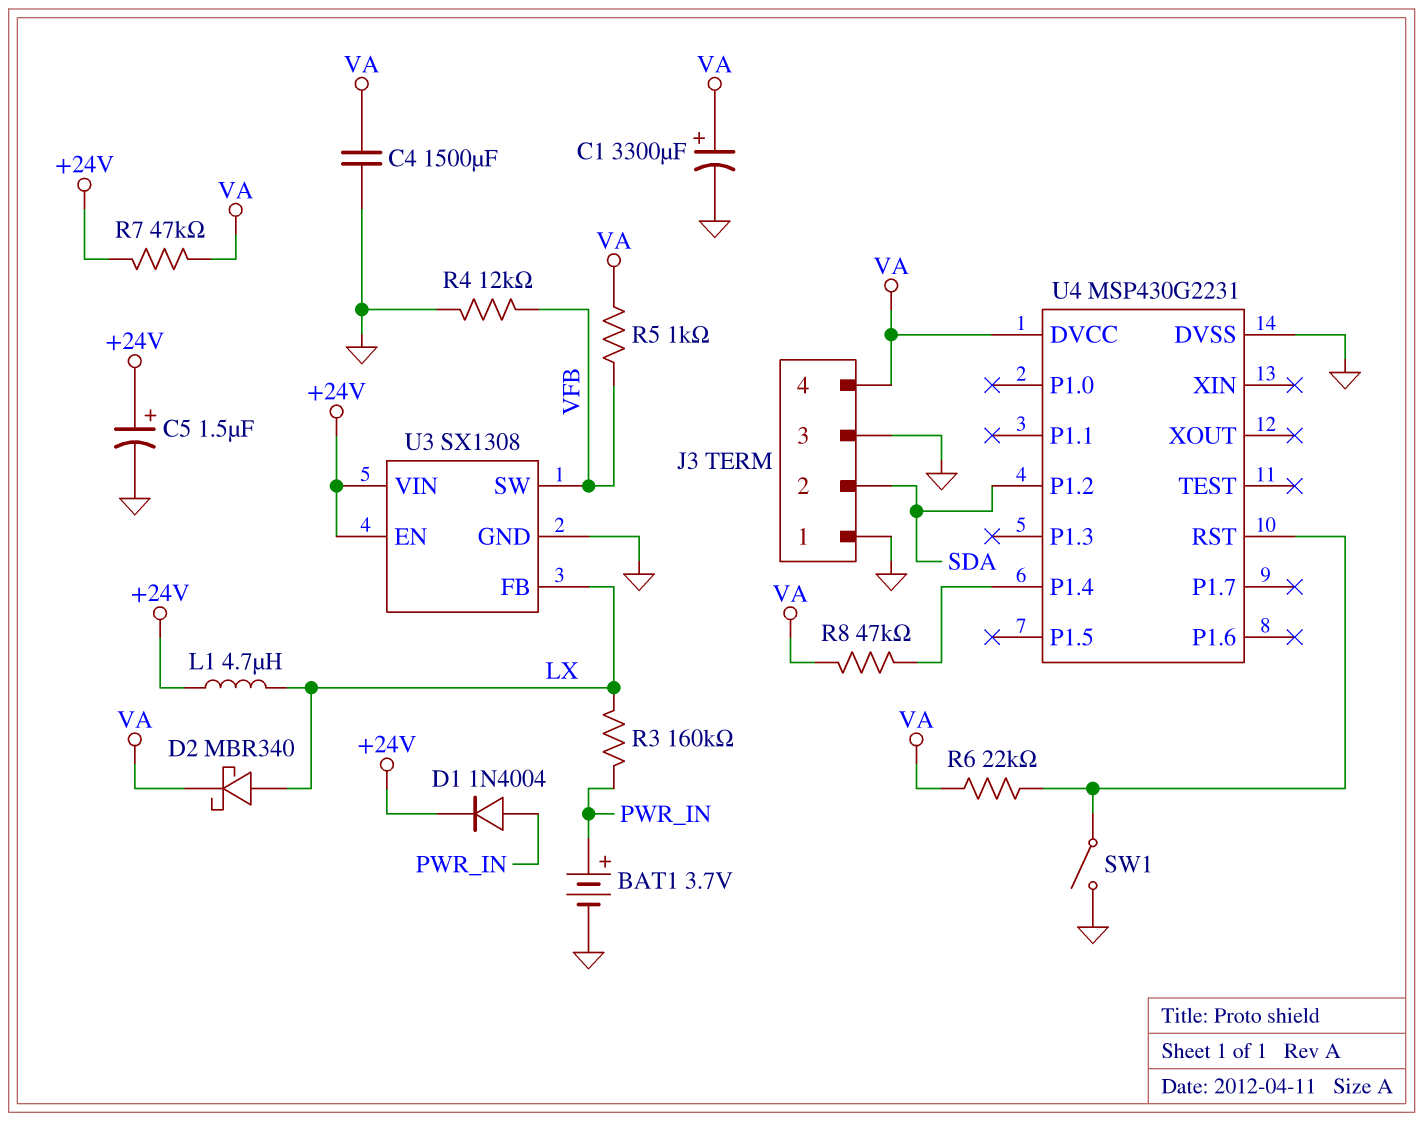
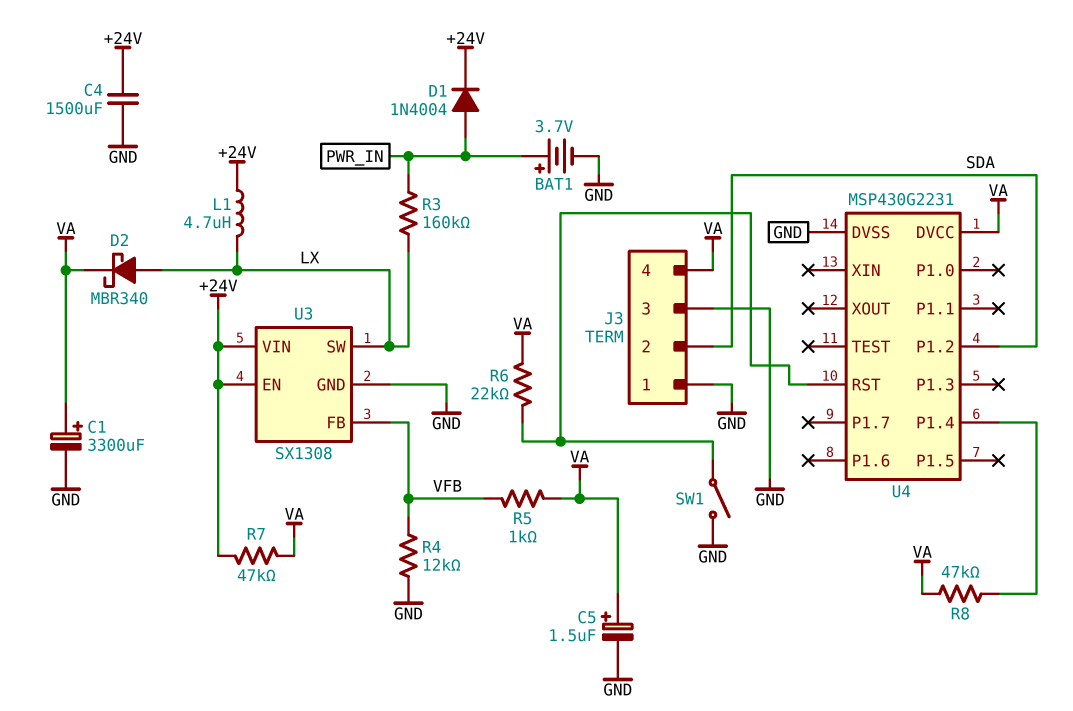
C4: 1500uF (GND, VA) -> 1500uF (+24V, GND)
C5: 1.5uF (plus +24V, minus GND) -> 1.5uF (plus VA, minus GND)
U3 pin FB: LX -> VFB
U3 pin SW: VFB -> LX

